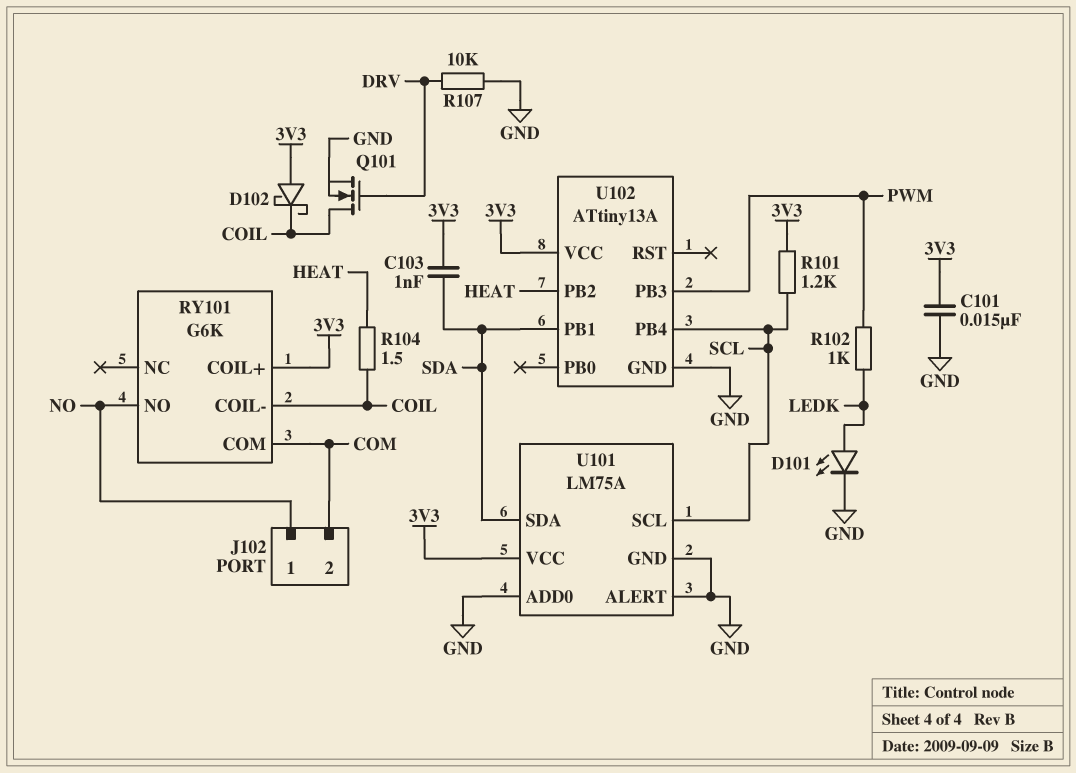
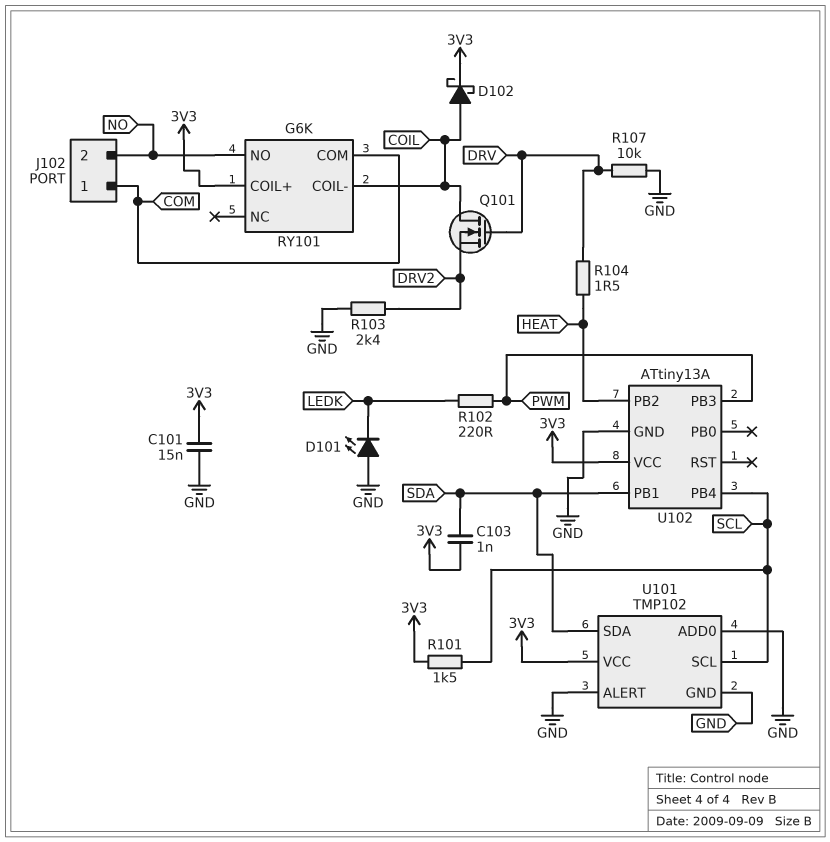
D101: LED (A LEDK, K GND) -> LED (A GND, K LEDK)
D102: schottky (A 3V3, K COIL) -> schottky (A COIL, K 3V3)
J102 pin 1: NO -> COM
J102 pin 2: COM -> NO
Q101: NMOS (G DRV, D COIL, S GND) -> NMOS (G DRV, D COIL, S DRV2)
R101: 1.2k (3V3, SCL) -> 1.5k (3V3, SCL)
R102: 1k (LEDK, PWM) -> 220 (LEDK, PWM)
R103: none -> 2.4k (DRV2, GND)
R104: 1.5 (COIL, HEAT) -> 1.5 (DRV, HEAT)
U101: LM75A -> TMP102

